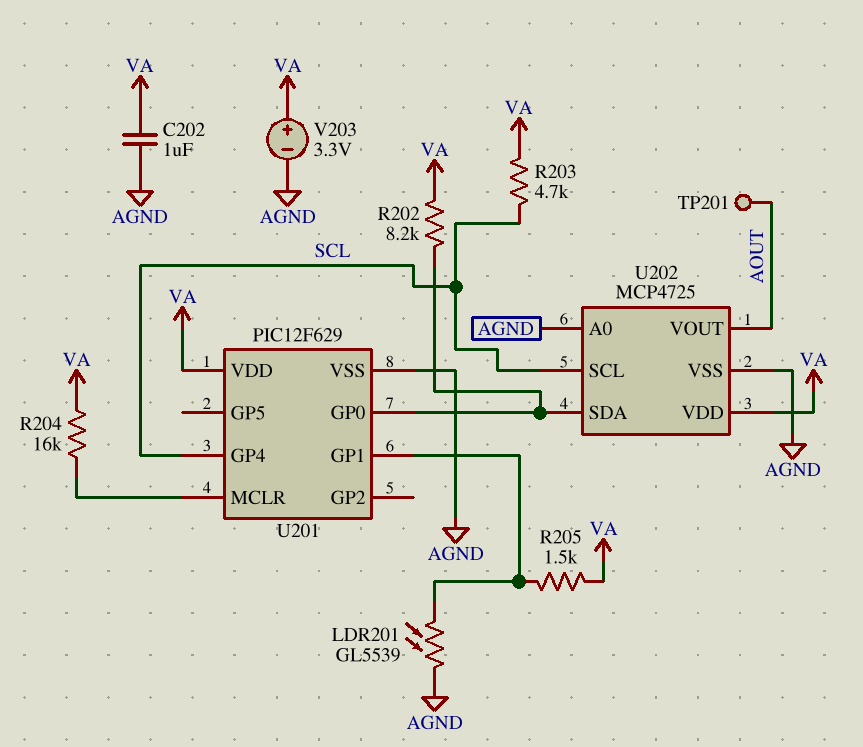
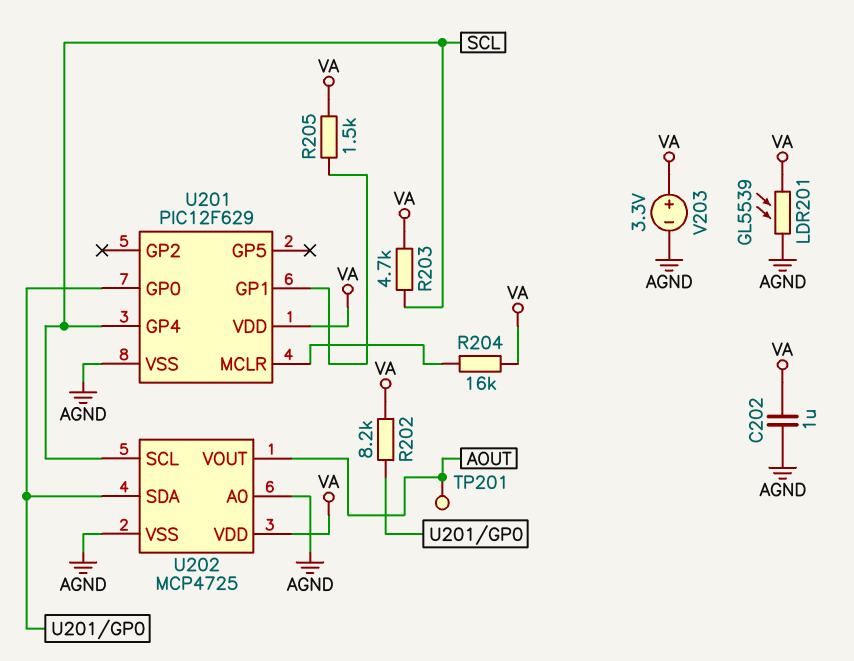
LDR201: GL5539 (AGND, U201/GP1) -> GL5539 (AGND, VA)

